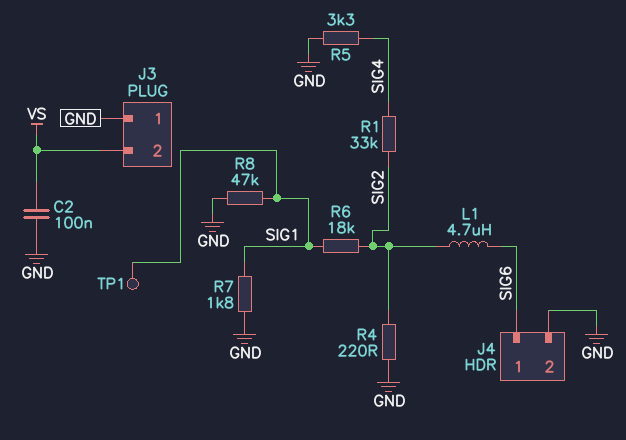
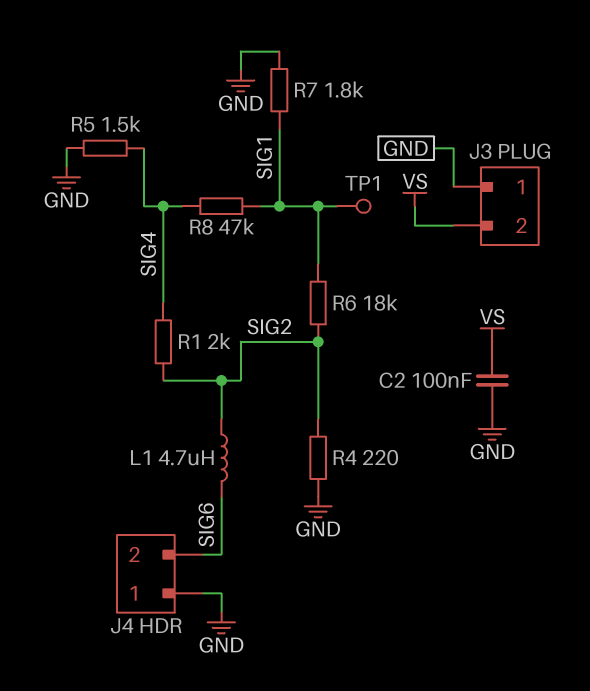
J4 pin 1: SIG6 -> GND
J4 pin 2: GND -> SIG6
R1: 33k (SIG2, SIG4) -> 2k (SIG2, SIG4)
R5: 3.3k (GND, SIG4) -> 1.5k (GND, SIG4)
R8: 47k (GND, SIG1) -> 47k (SIG1, SIG4)

